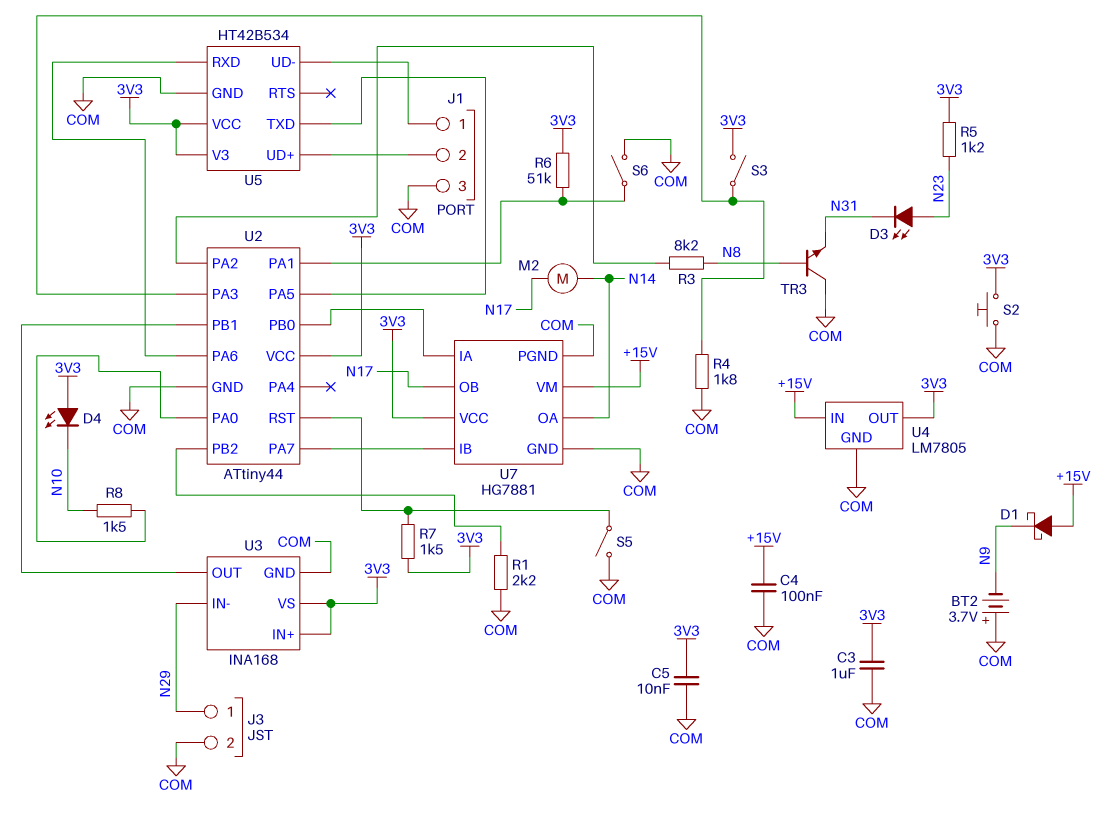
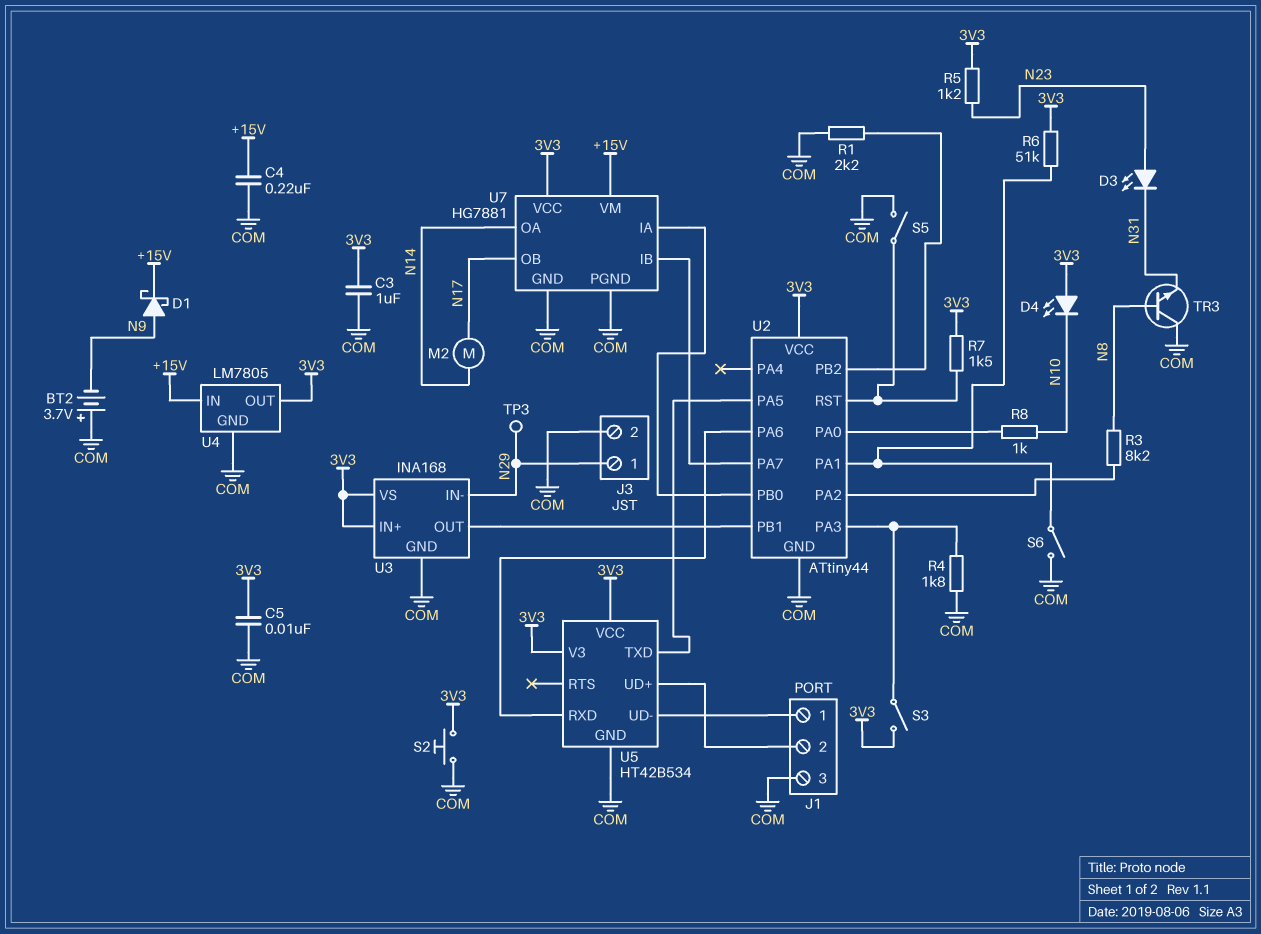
C4: 100nF (+15V, COM) -> 220nF (+15V, COM)
D1: schottky (A +15V, K N9) -> schottky (A N9, K +15V)
R8: 1.5k (N10, U2/PA0) -> 1k (N10, U2/PA0)
TP3: none -> test point (N29)

